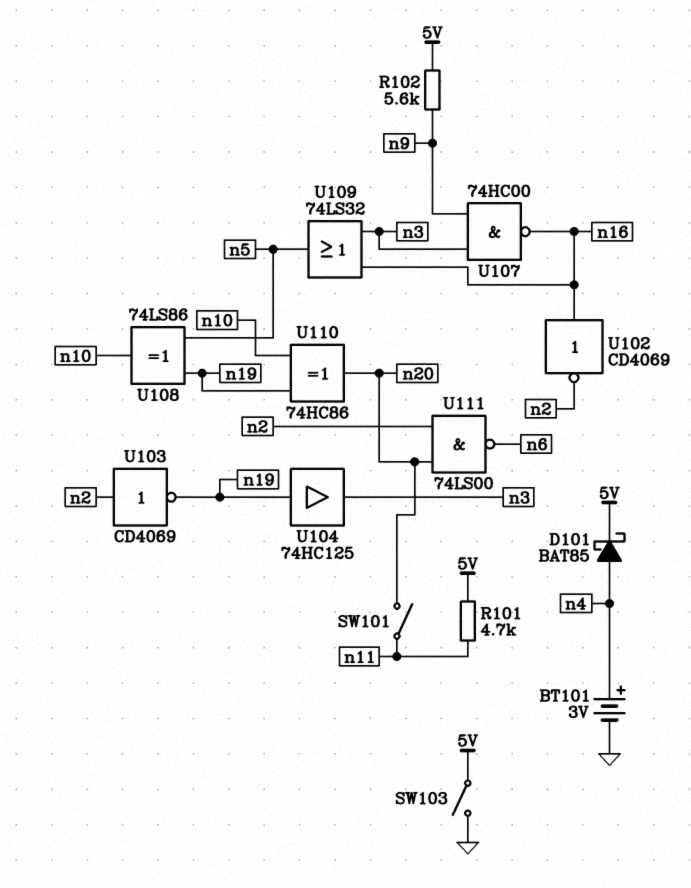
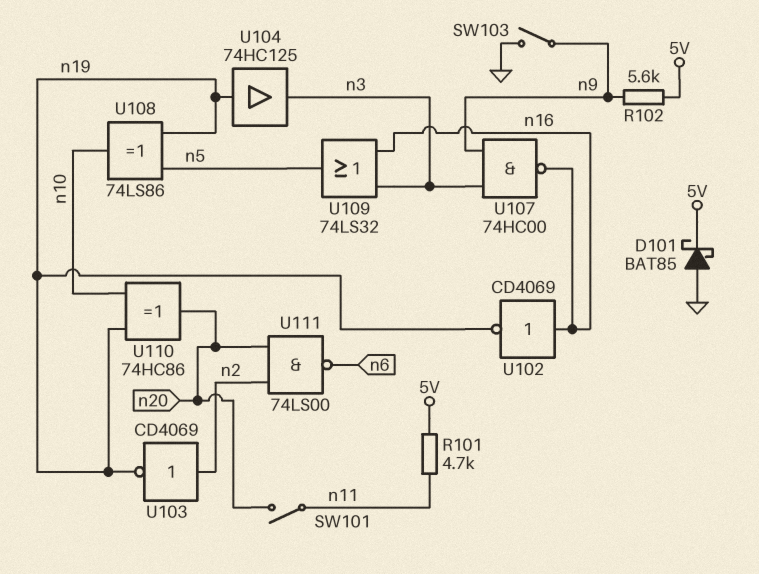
BT101: 3V (plus n4, minus GND) -> none
D101: schottky BAT85 (A n4, K 5V) -> schottky BAT85 (A GND, K 5V)
SW103: switch (5V, GND) -> switch (GND, n9)
U102: NOT CD4069 (in n16, out n2) -> NOT CD4069 (in n16, out n19)

